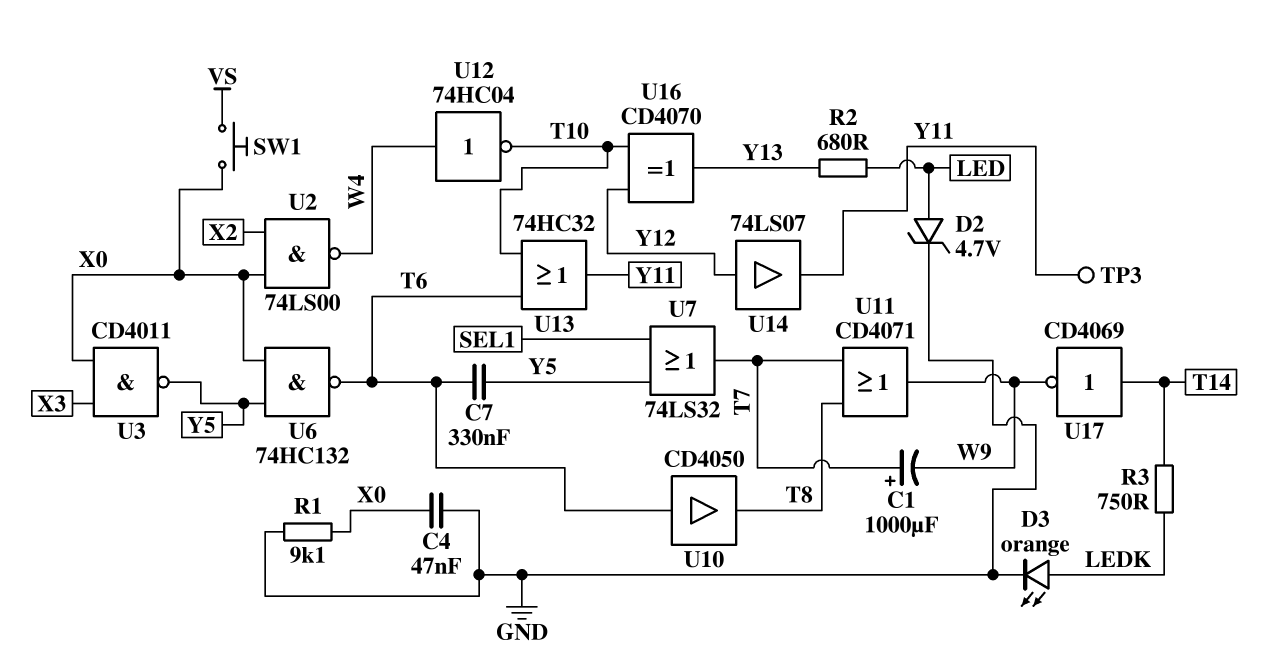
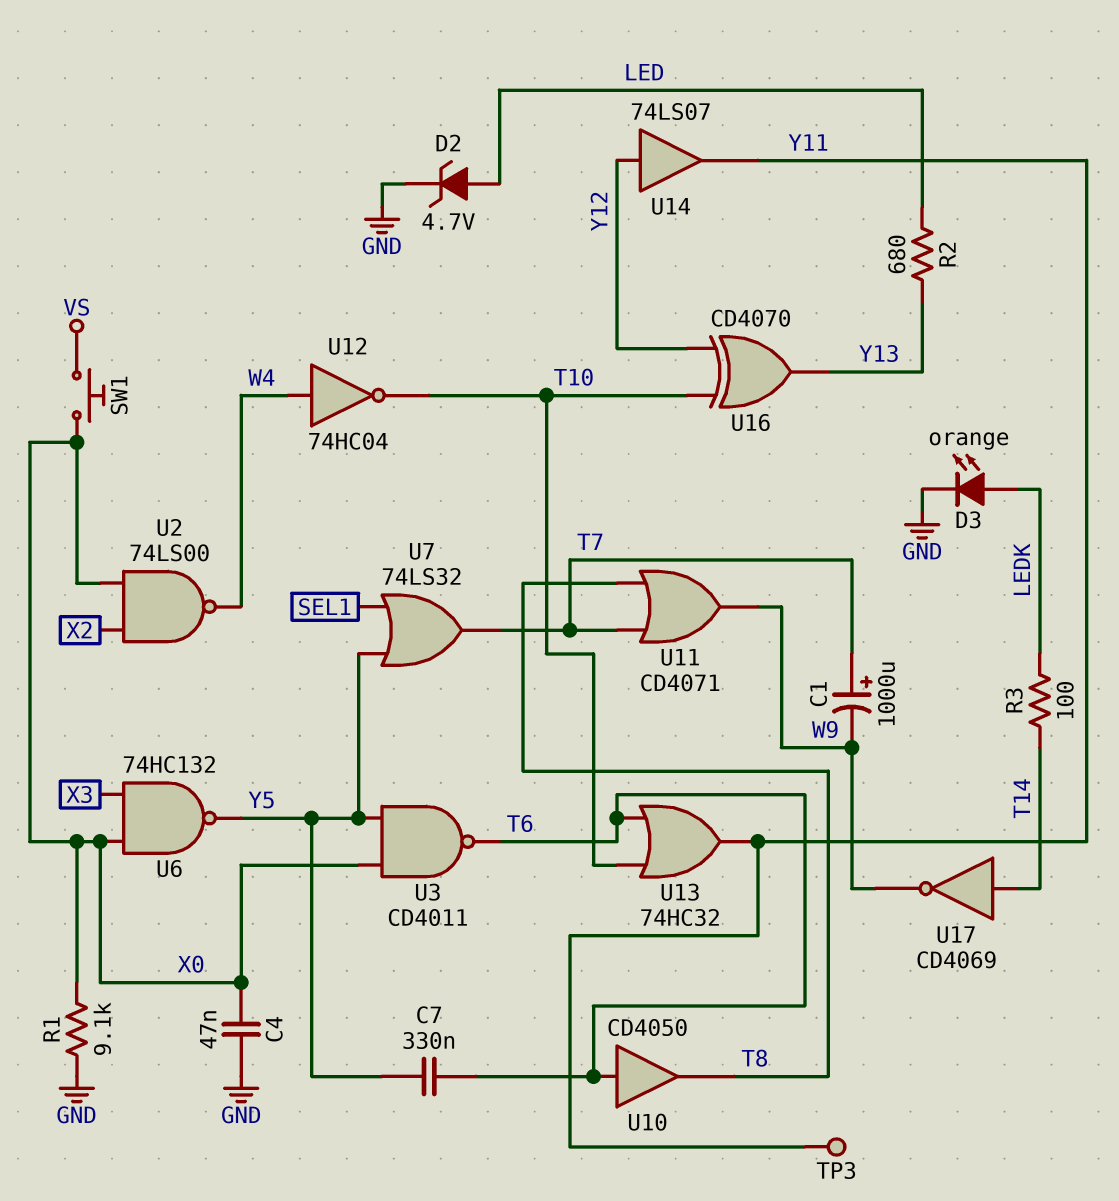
R3: 750 (LEDK, T14) -> 100 (LEDK, T14)
U3: NAND CD4011 (in X0, in X3, out Y5) -> NAND CD4011 (in X0, in Y5, out T6)
U6: NAND 74HC132 (in X0, in Y5, out T6) -> NAND 74HC132 (in X0, in X3, out Y5)

